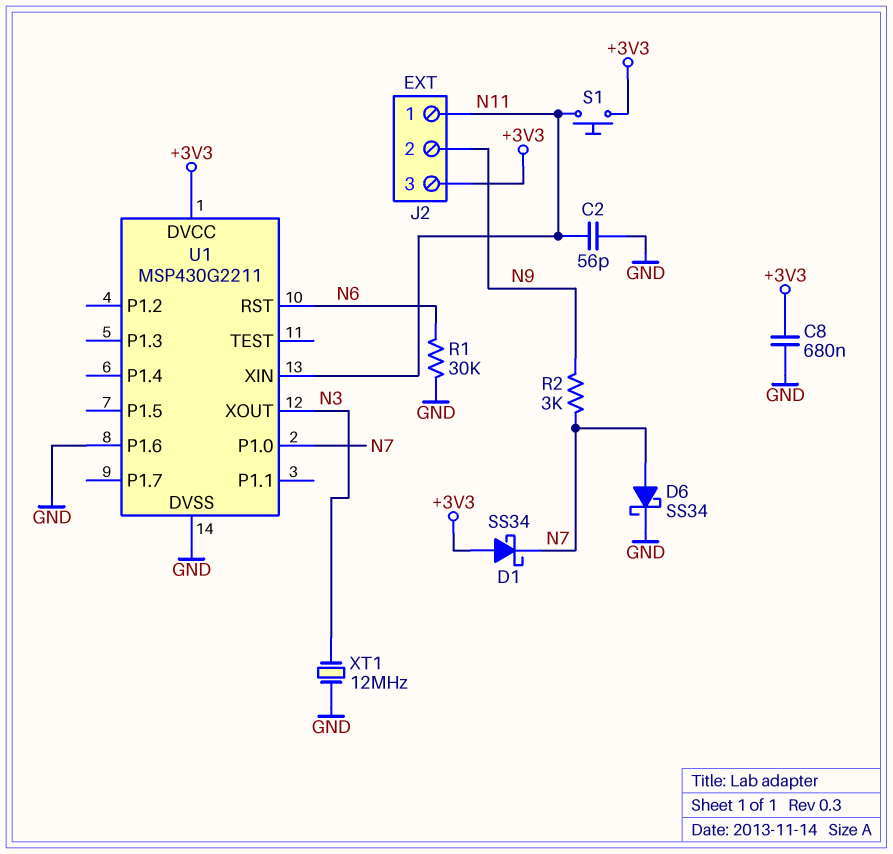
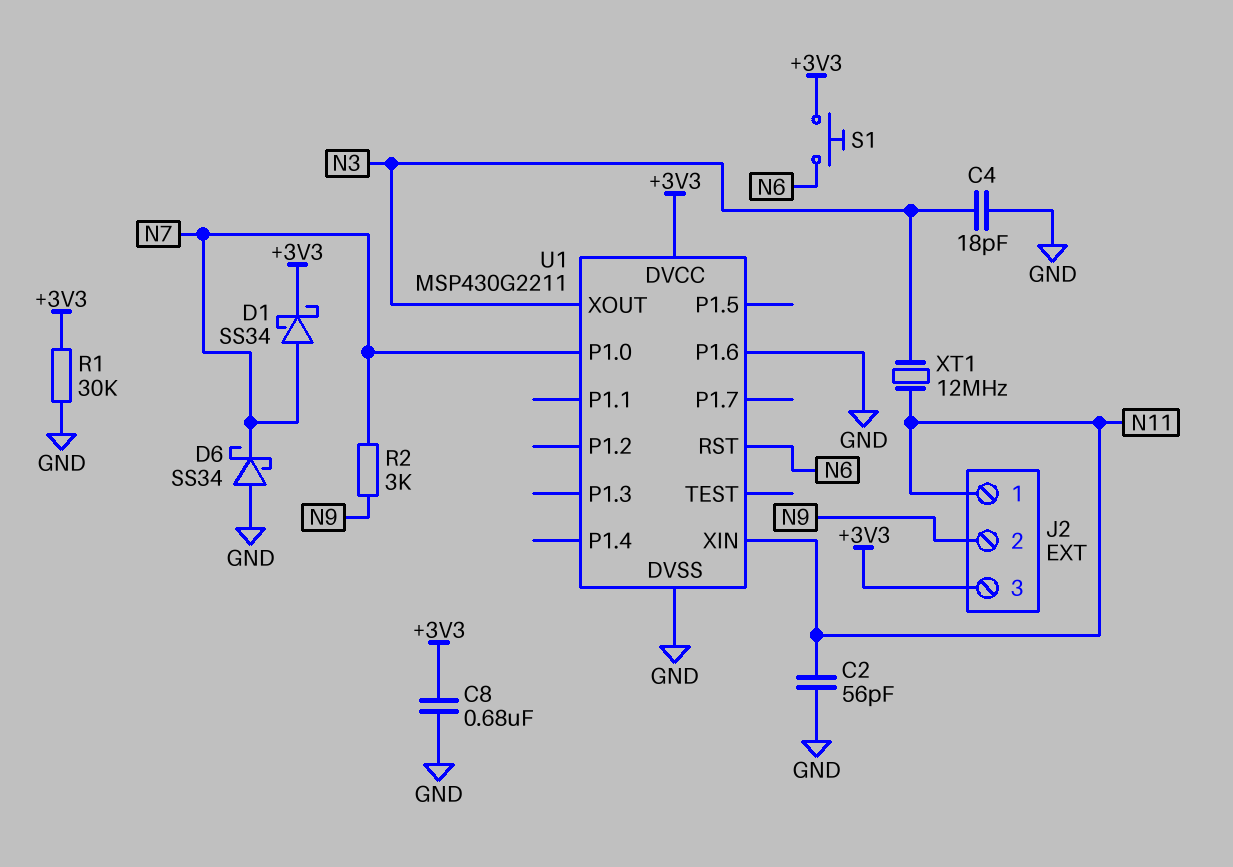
C4: none -> 18pF (GND, N3)
D1: schottky SS34 (A +3V3, K N7) -> schottky SS34 (A N7, K +3V3)
D6: schottky SS34 (A N7, K GND) -> schottky SS34 (A GND, K N7)
R1: 30k (GND, N6) -> 30k (+3V3, GND)
S1: button (+3V3, N11) -> button (+3V3, N6)
XT1: 12MHz (GND, N3) -> 12MHz (N3, N11)

